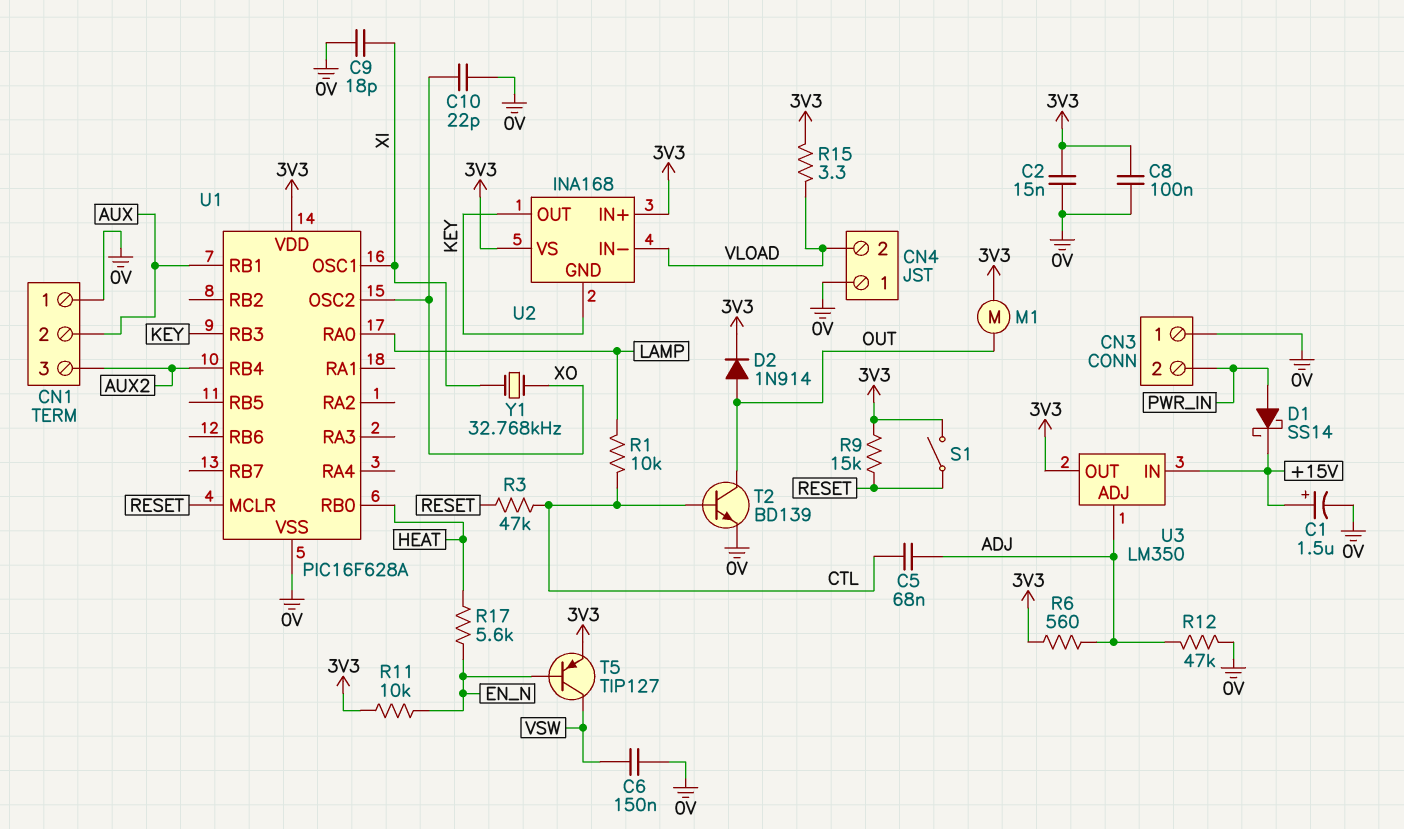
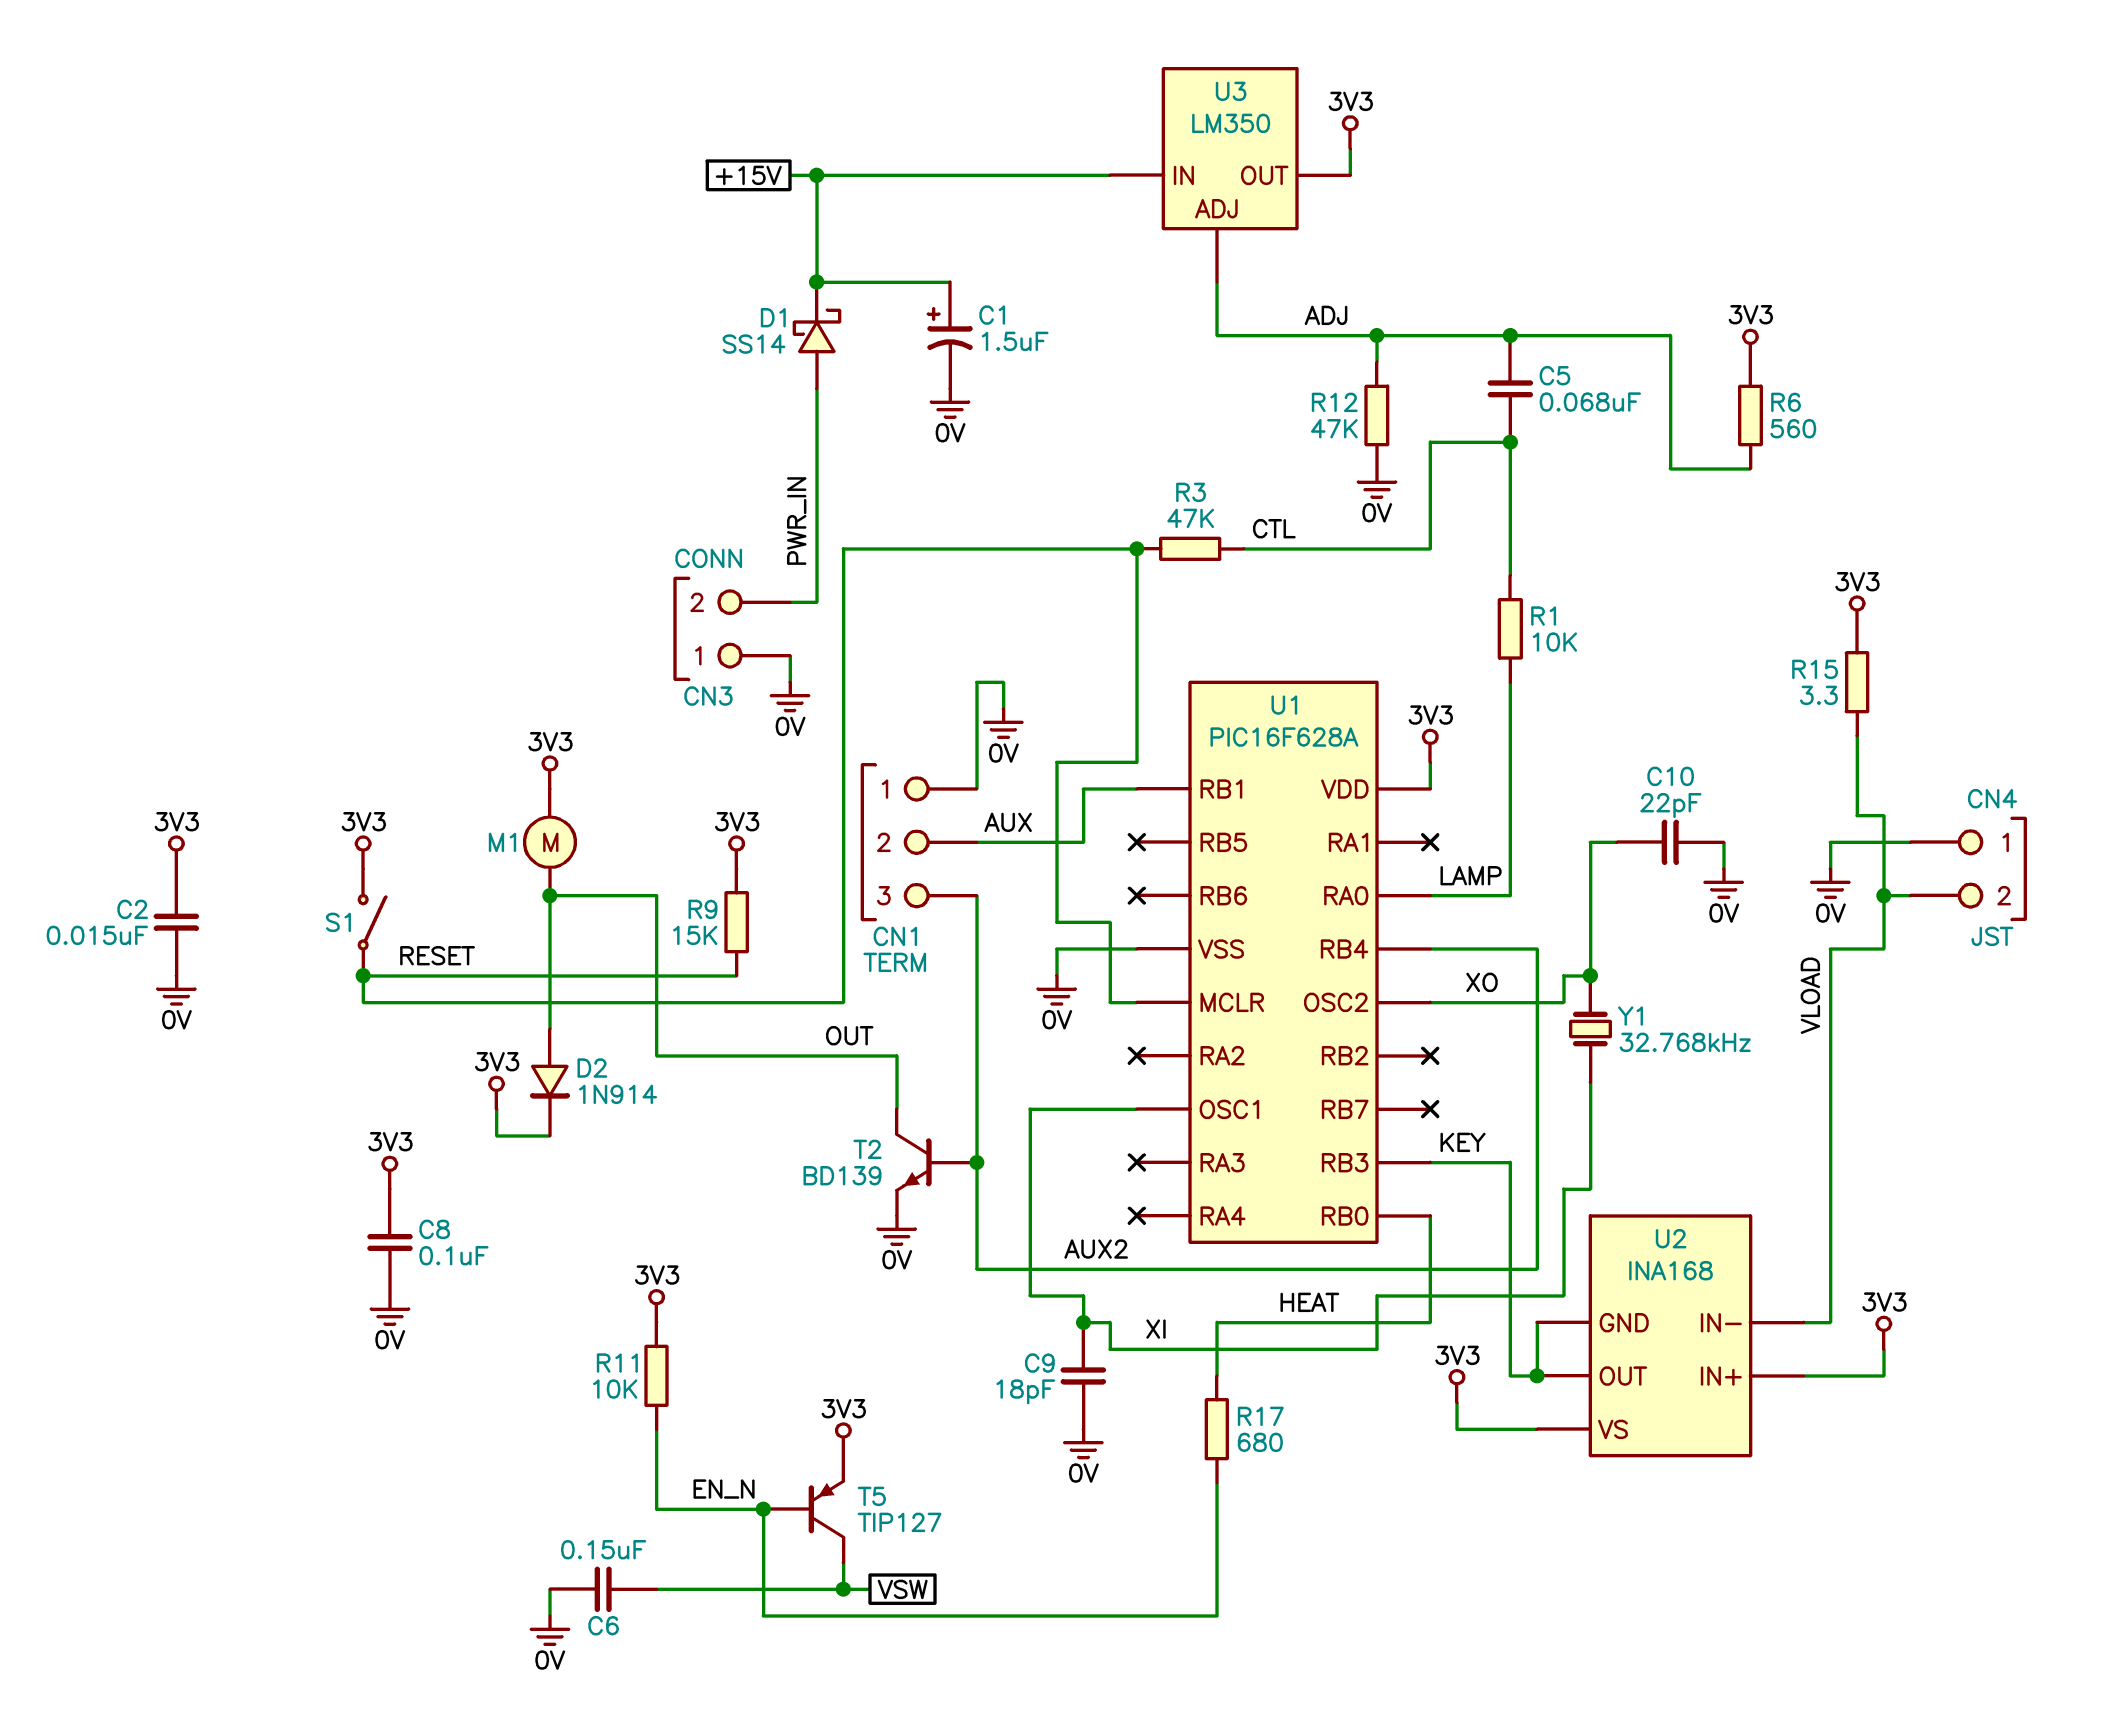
R17: 5.6k (EN_N, HEAT) -> 680 (EN_N, HEAT)
T2: NPN BD139 (B CTL, C OUT, E 0V) -> NPN BD139 (B AUX2, C OUT, E 0V)

